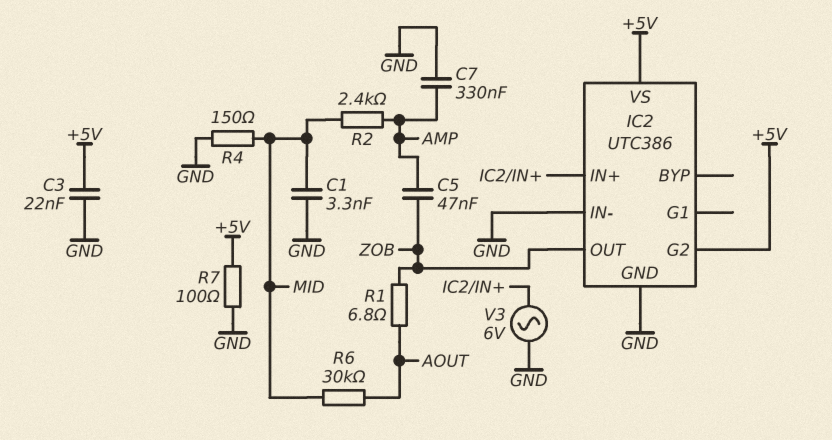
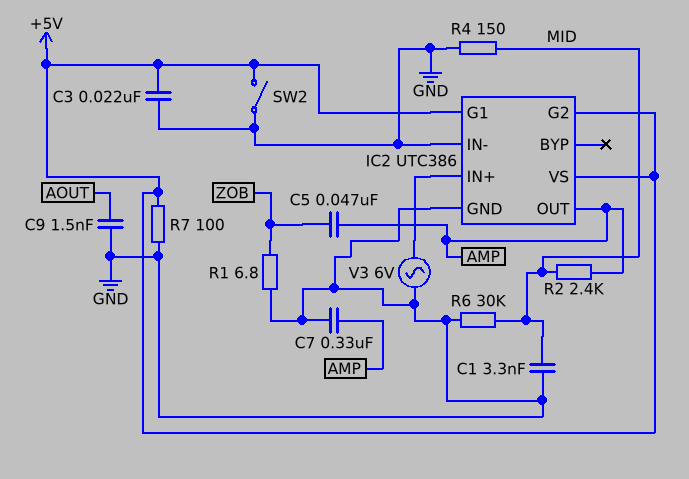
C9: none -> 1.5nF (AOUT, GND)
IC2 pin G1: none -> +5V
IC2 pin OUT: ZOB -> AMP
R1: 6.8 (AOUT, ZOB) -> 6.8 (GND, ZOB)
R6: 30k (AOUT, MID) -> 30k (GND, MID)
SW2: none -> switch (+5V, GND)

